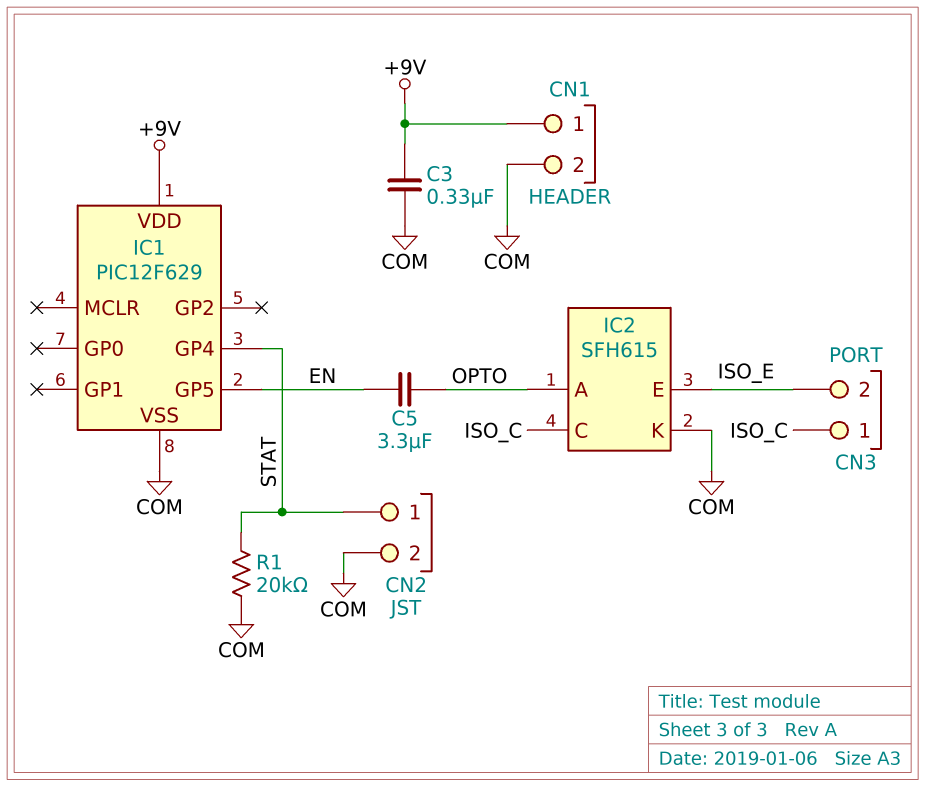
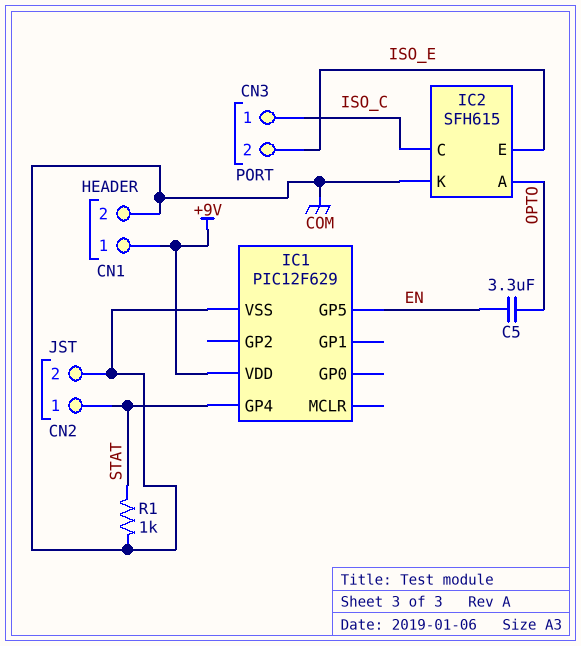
C3: 330nF (+9V, COM) -> none
R1: 20k (COM, STAT) -> 1k (COM, STAT)

